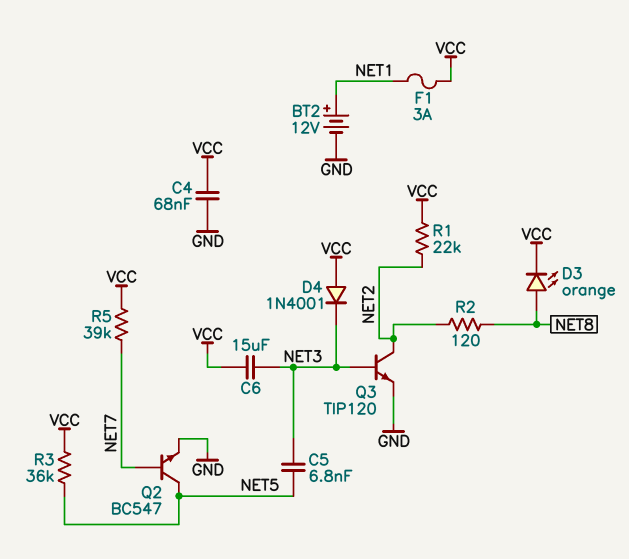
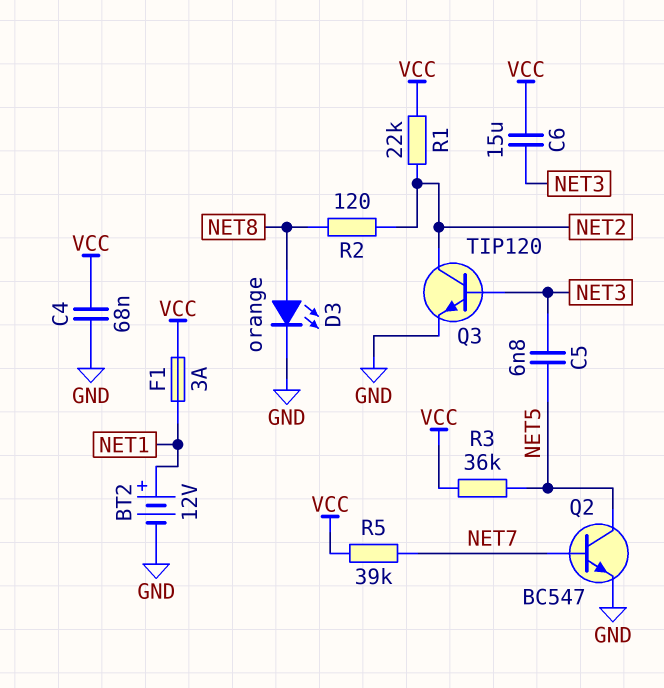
D3: LED orange (A NET8, K VCC) -> LED orange (A NET8, K GND)
D4: diode 1N4001 (A VCC, K NET3) -> none

